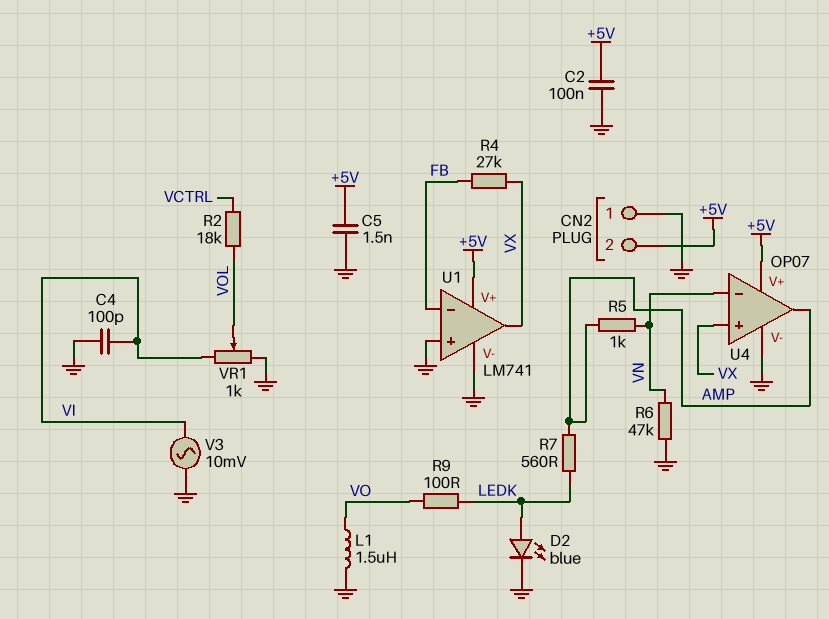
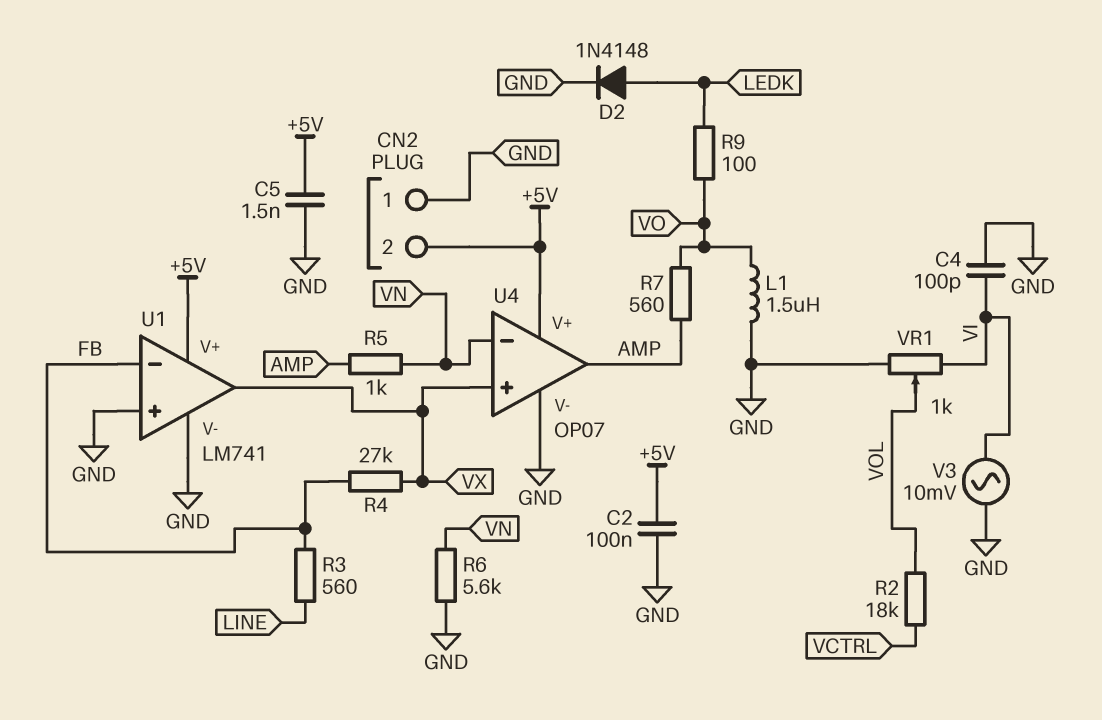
D2: LED blue (A LEDK, K GND) -> diode 1N4148 (A LEDK, K GND)
R3: none -> 560 (FB, LINE)
R6: 47k (GND, VN) -> 5.6k (GND, VN)
R7: 560 (AMP, LEDK) -> 560 (AMP, VO)

